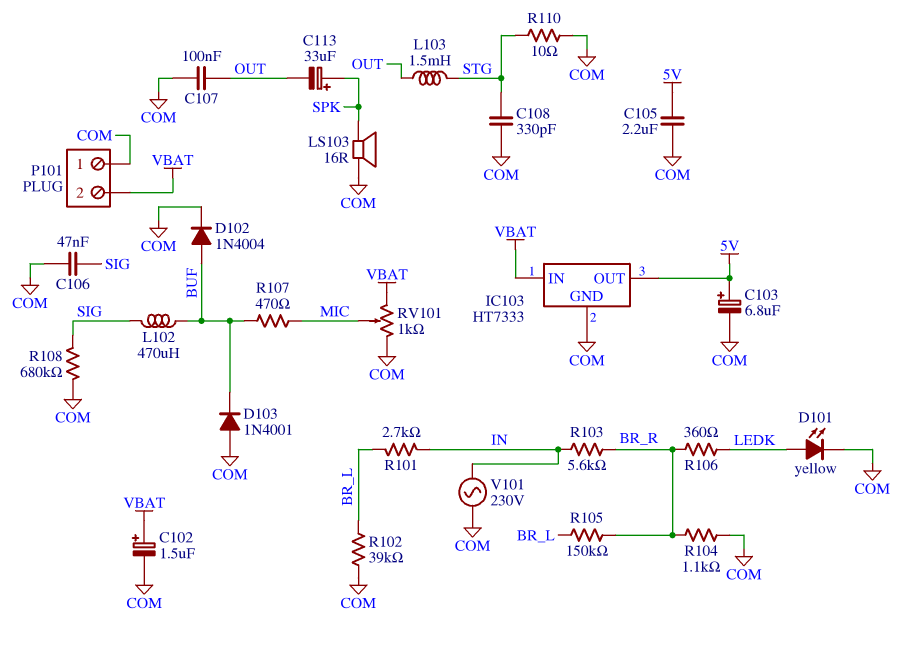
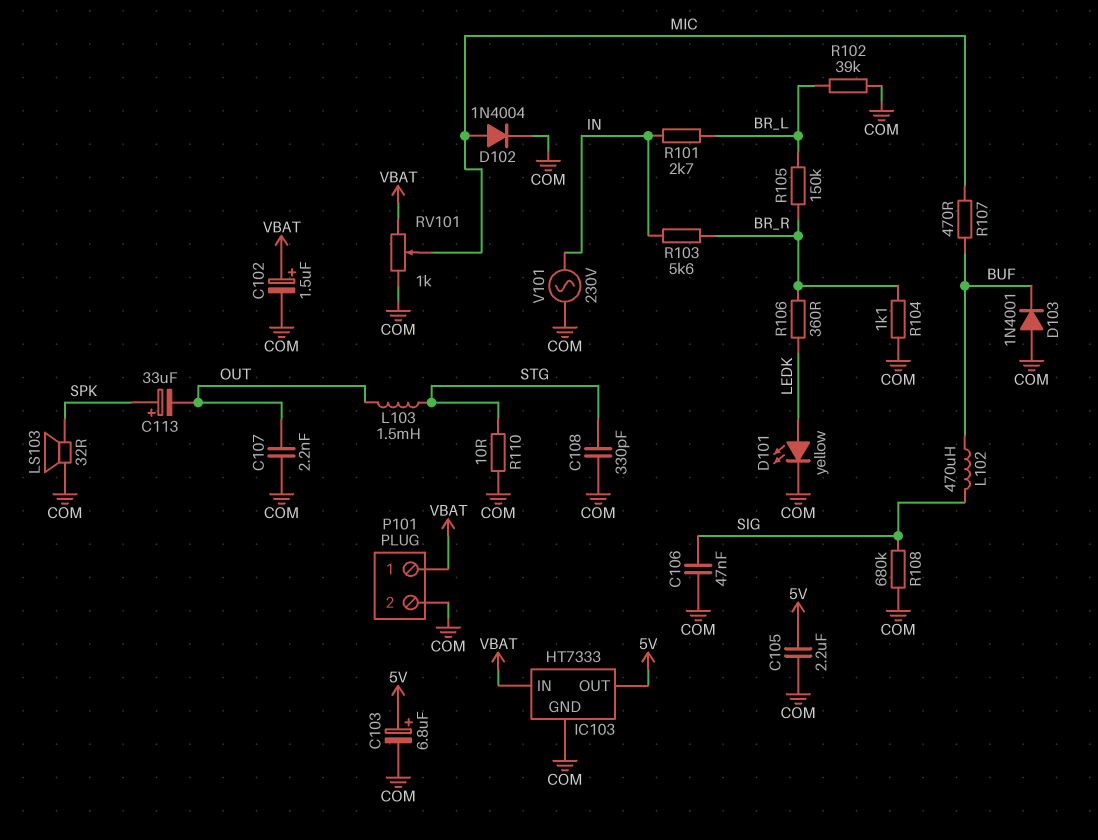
C107: 100nF (COM, OUT) -> 2.2nF (COM, OUT)
D102: diode 1N4004 (A BUF, K COM) -> diode 1N4004 (A MIC, K COM)
LS103: speaker 16R (COM, SPK) -> speaker 32R (COM, SPK)
P101 pin 1: COM -> VBAT
P101 pin 2: VBAT -> COM

